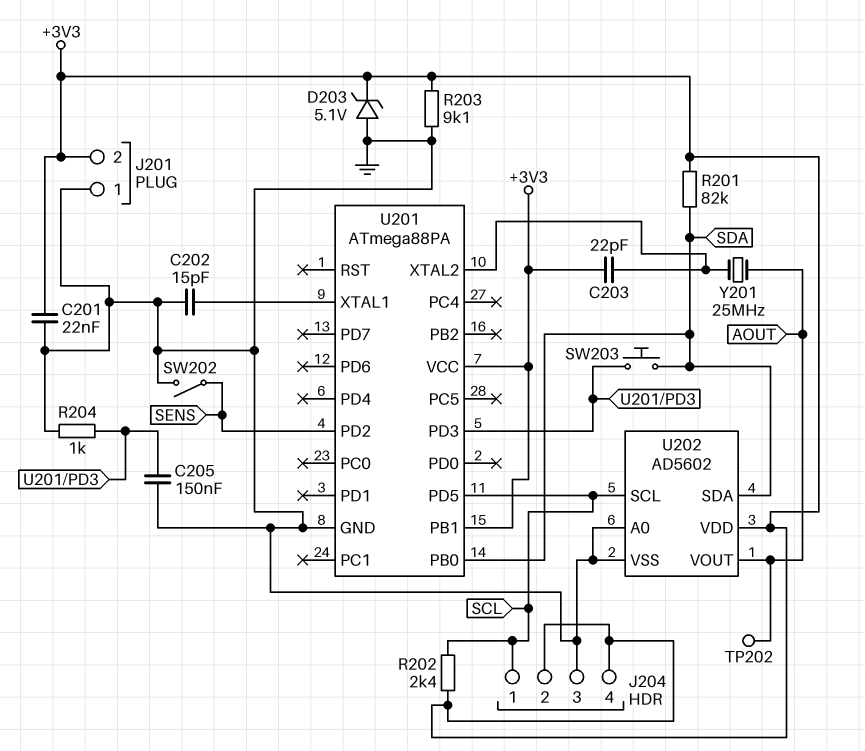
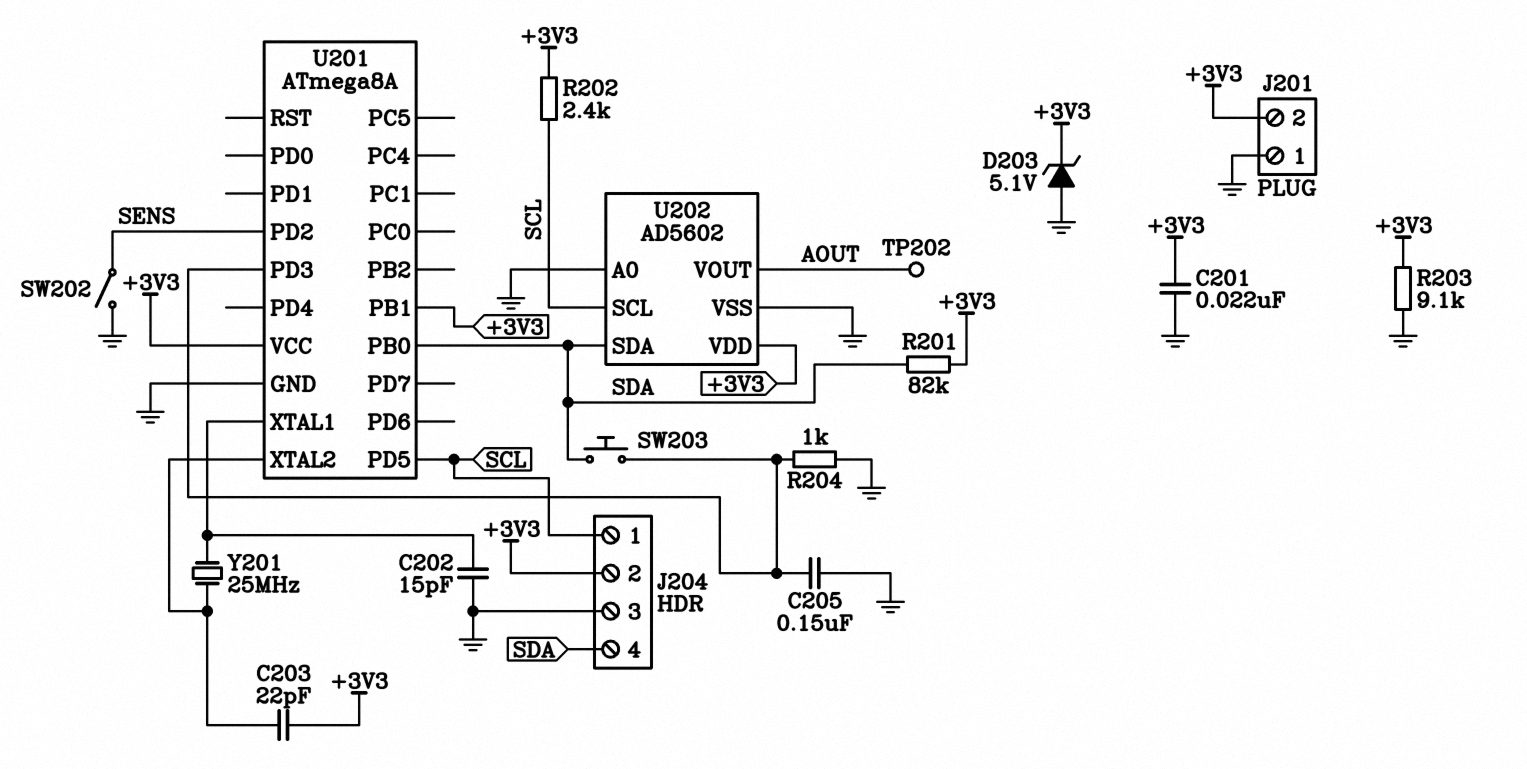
J204 pin 4: +3V3 -> SDA
U201: ATmega88PA -> ATmega8A
Y201: 25MHz (AOUT, U201/XTAL2) -> 25MHz (U201/XTAL1, U201/XTAL2)

